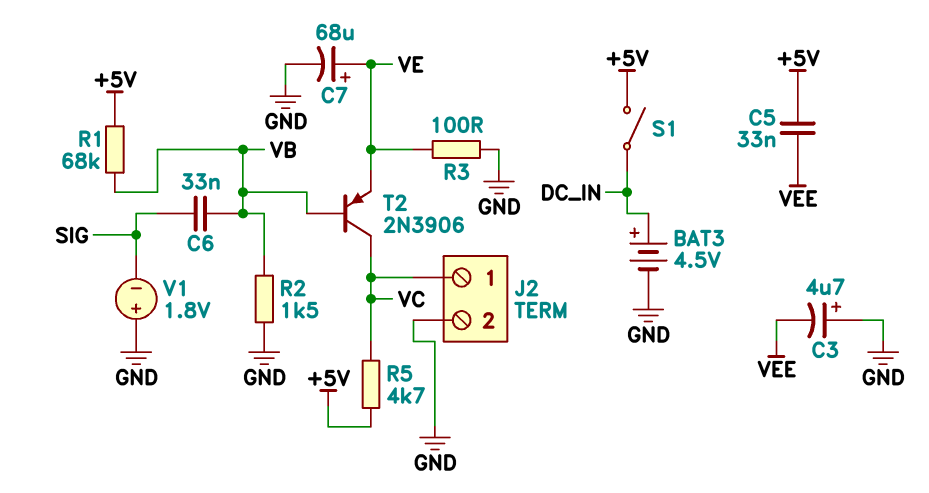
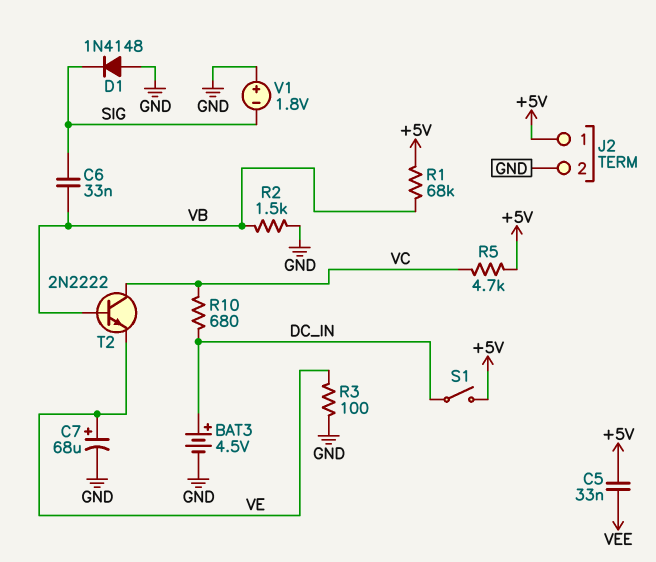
C3: 4.7uF (plus GND, minus VEE) -> none
D1: none -> diode 1N4148 (A GND, K SIG)
J2 pin 1: VC -> +5V
R10: none -> 680 (DC_IN, VC)
T2: PNP 2N3906 (B VB, C VC, E VE) -> NPN 2N2222 (B VB, C VC, E VE)

